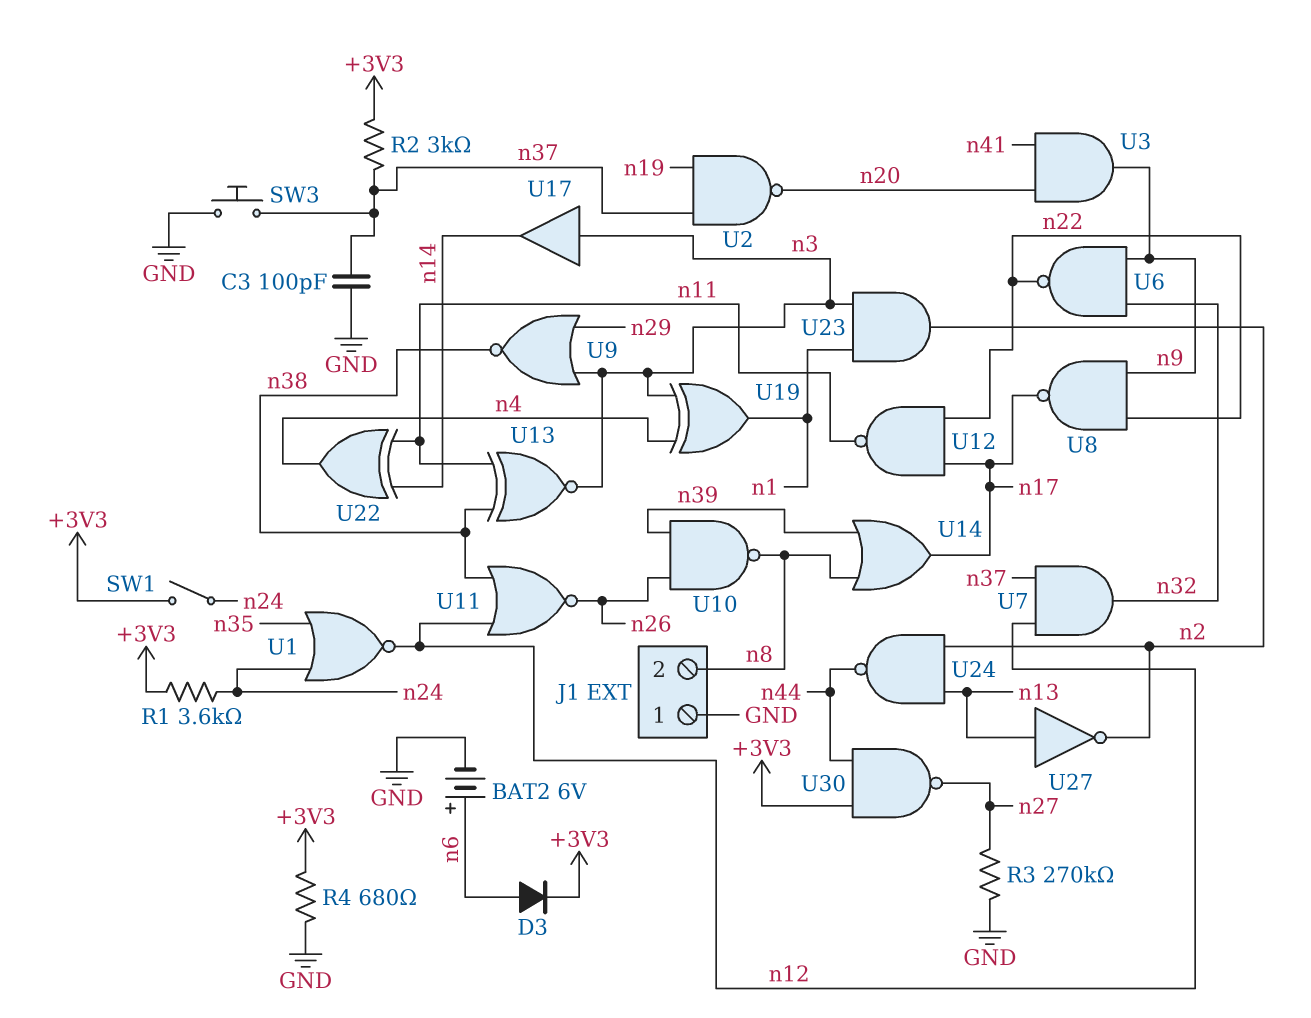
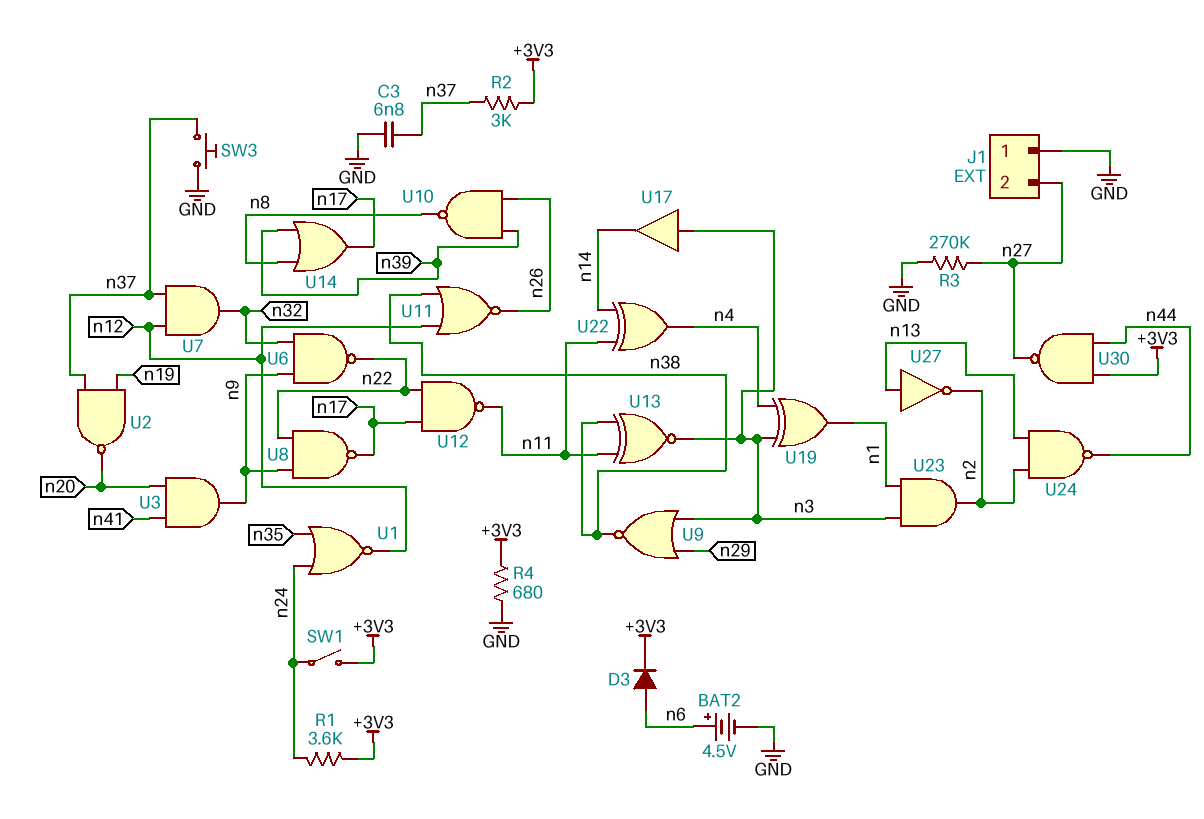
BAT2: 6V (plus n6, minus GND) -> 4.5V (plus n6, minus GND)
C3: 100pF (GND, n37) -> 6.8nF (GND, n37)
J1 pin 2: n8 -> n27

